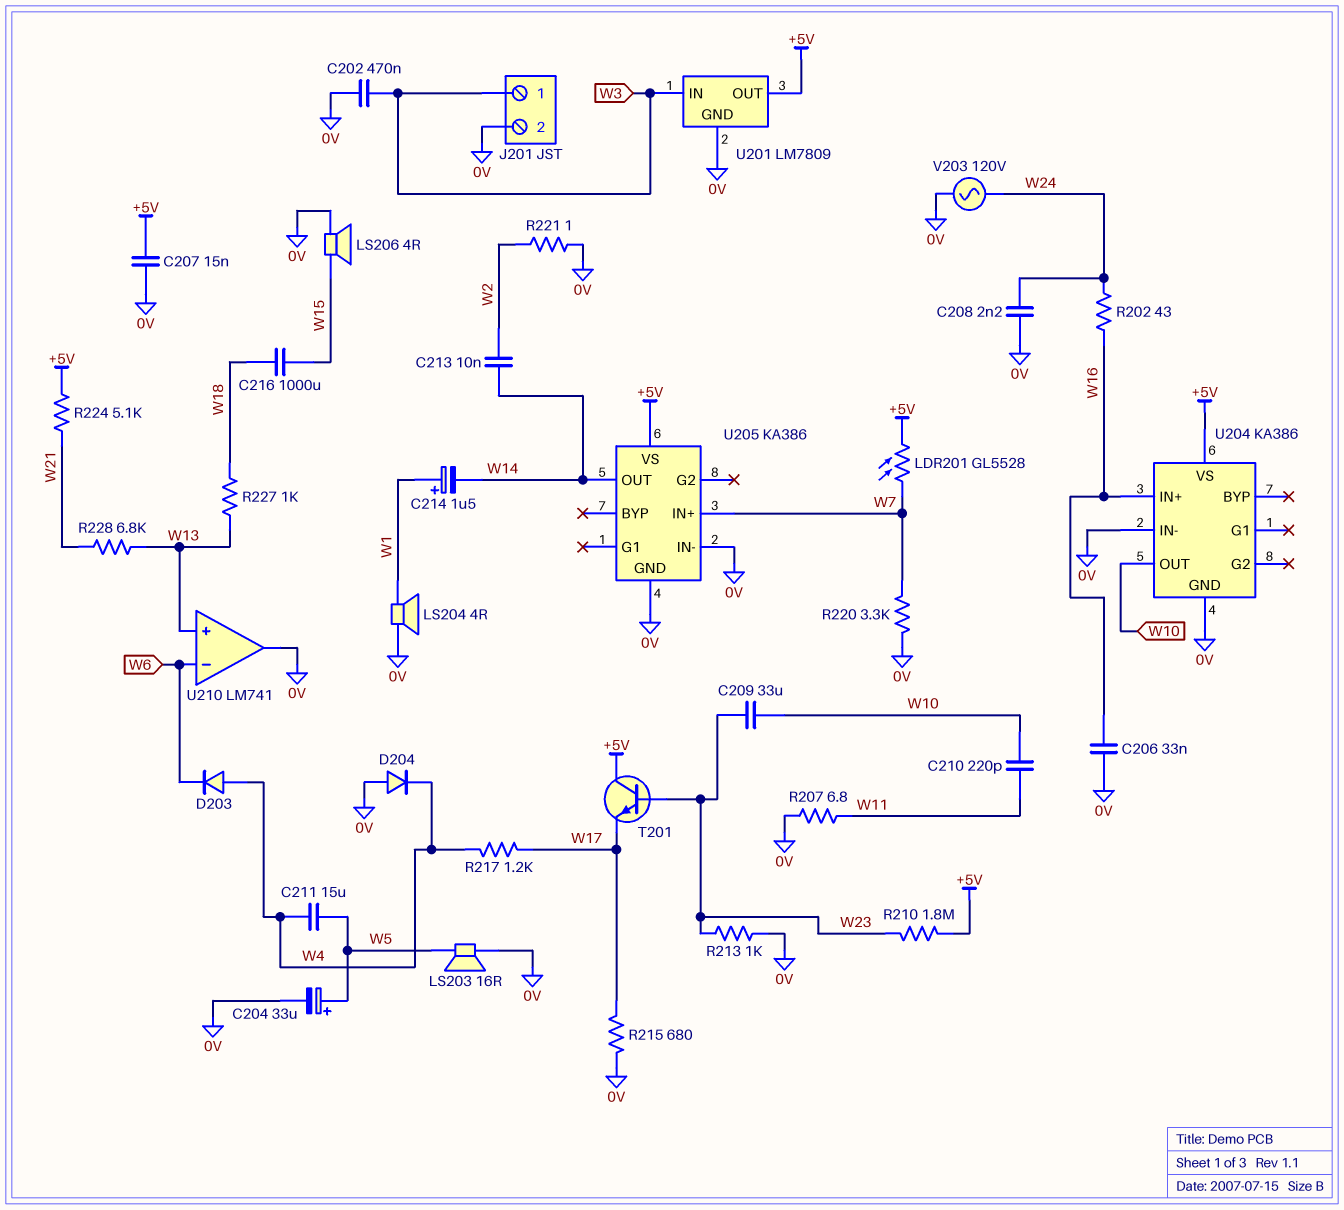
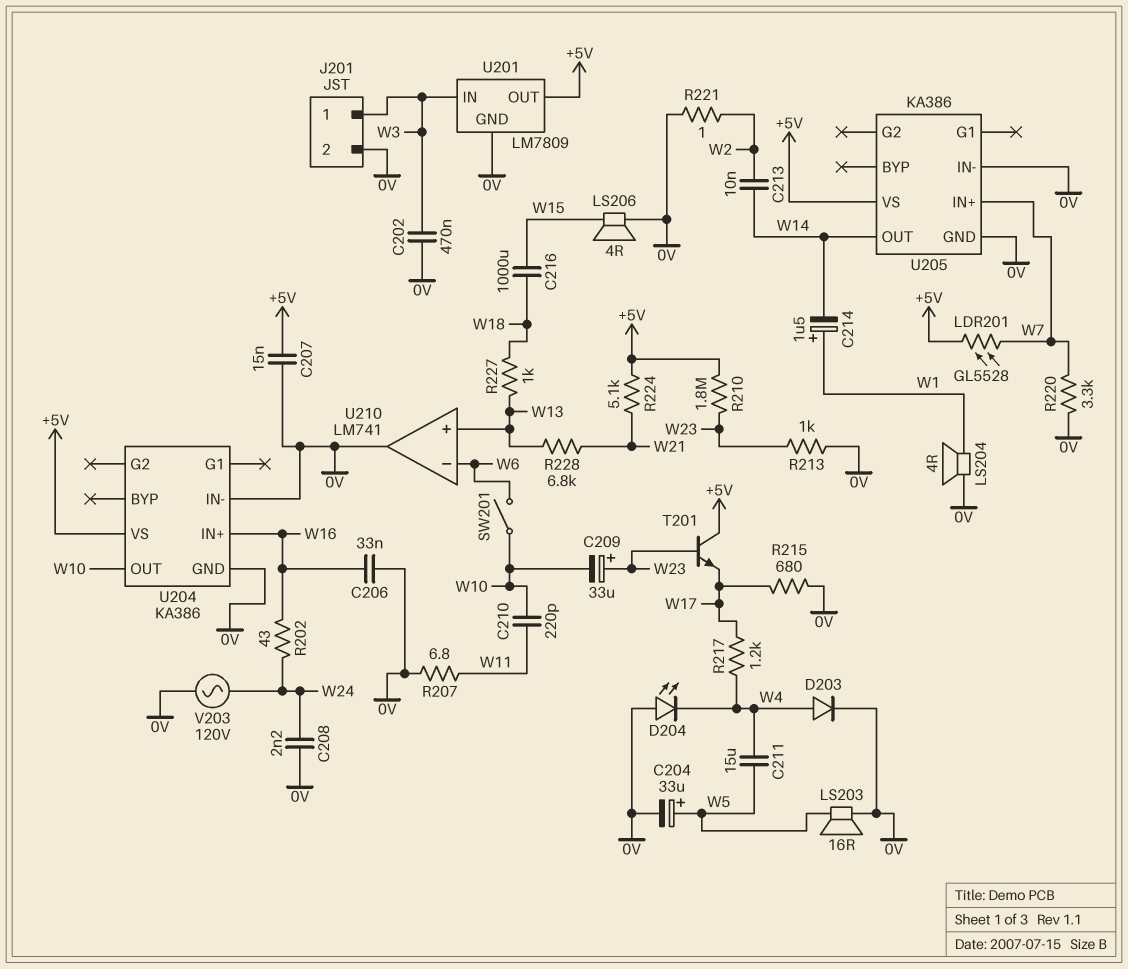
C209: 33uF (W10, W23) -> 33uF (plus W23, minus W10)
D203: diode (A W4, K W6) -> diode (A W4, K 0V)
D204: diode (A 0V, K W4) -> LED (A 0V, K W4)
SW201: none -> switch (W6, W10)

